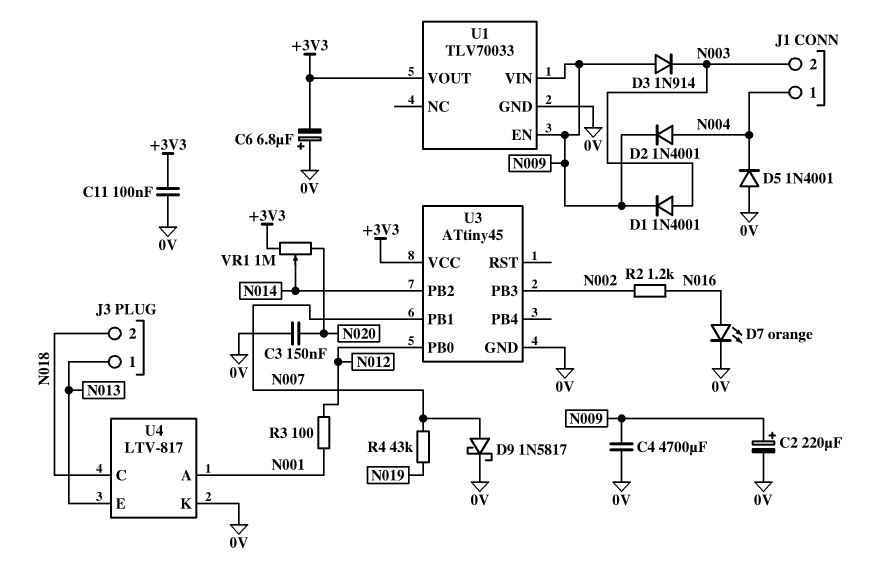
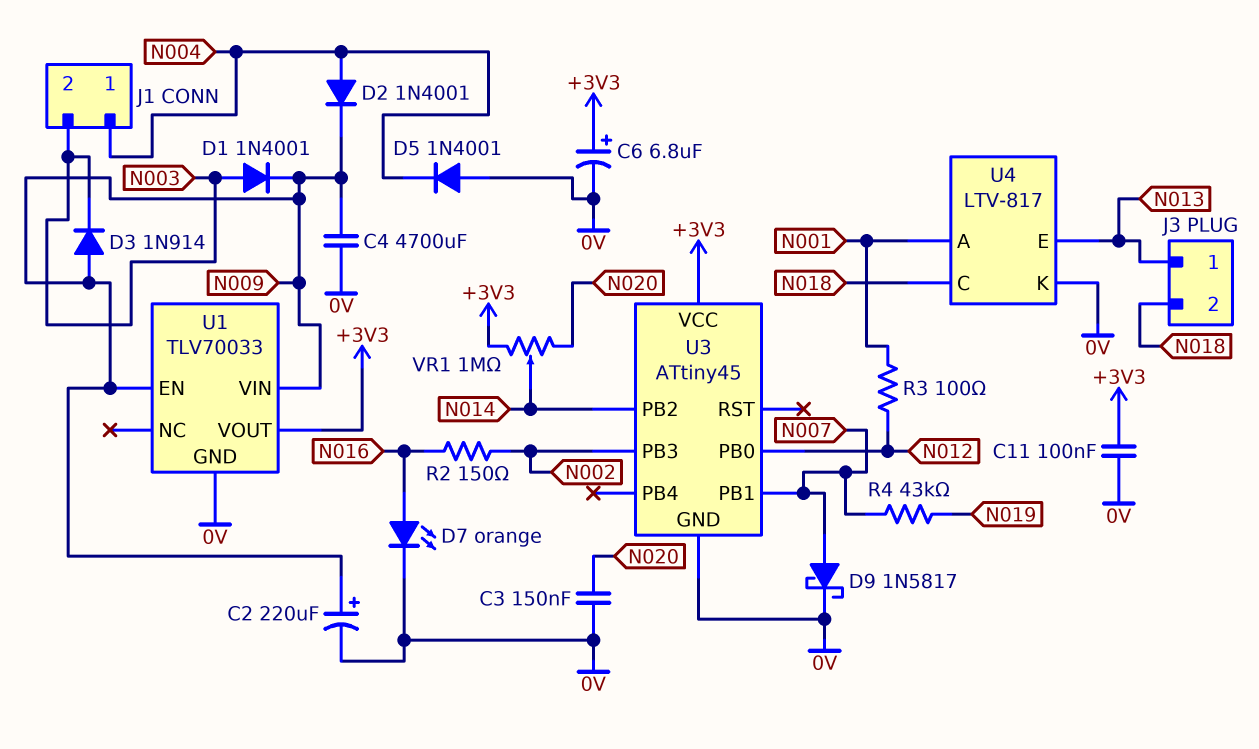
C6: 6.8uF (plus 0V, minus +3V3) -> 6.8uF (plus +3V3, minus 0V)
R2: 1.2k (N002, N016) -> 150 (N002, N016)

